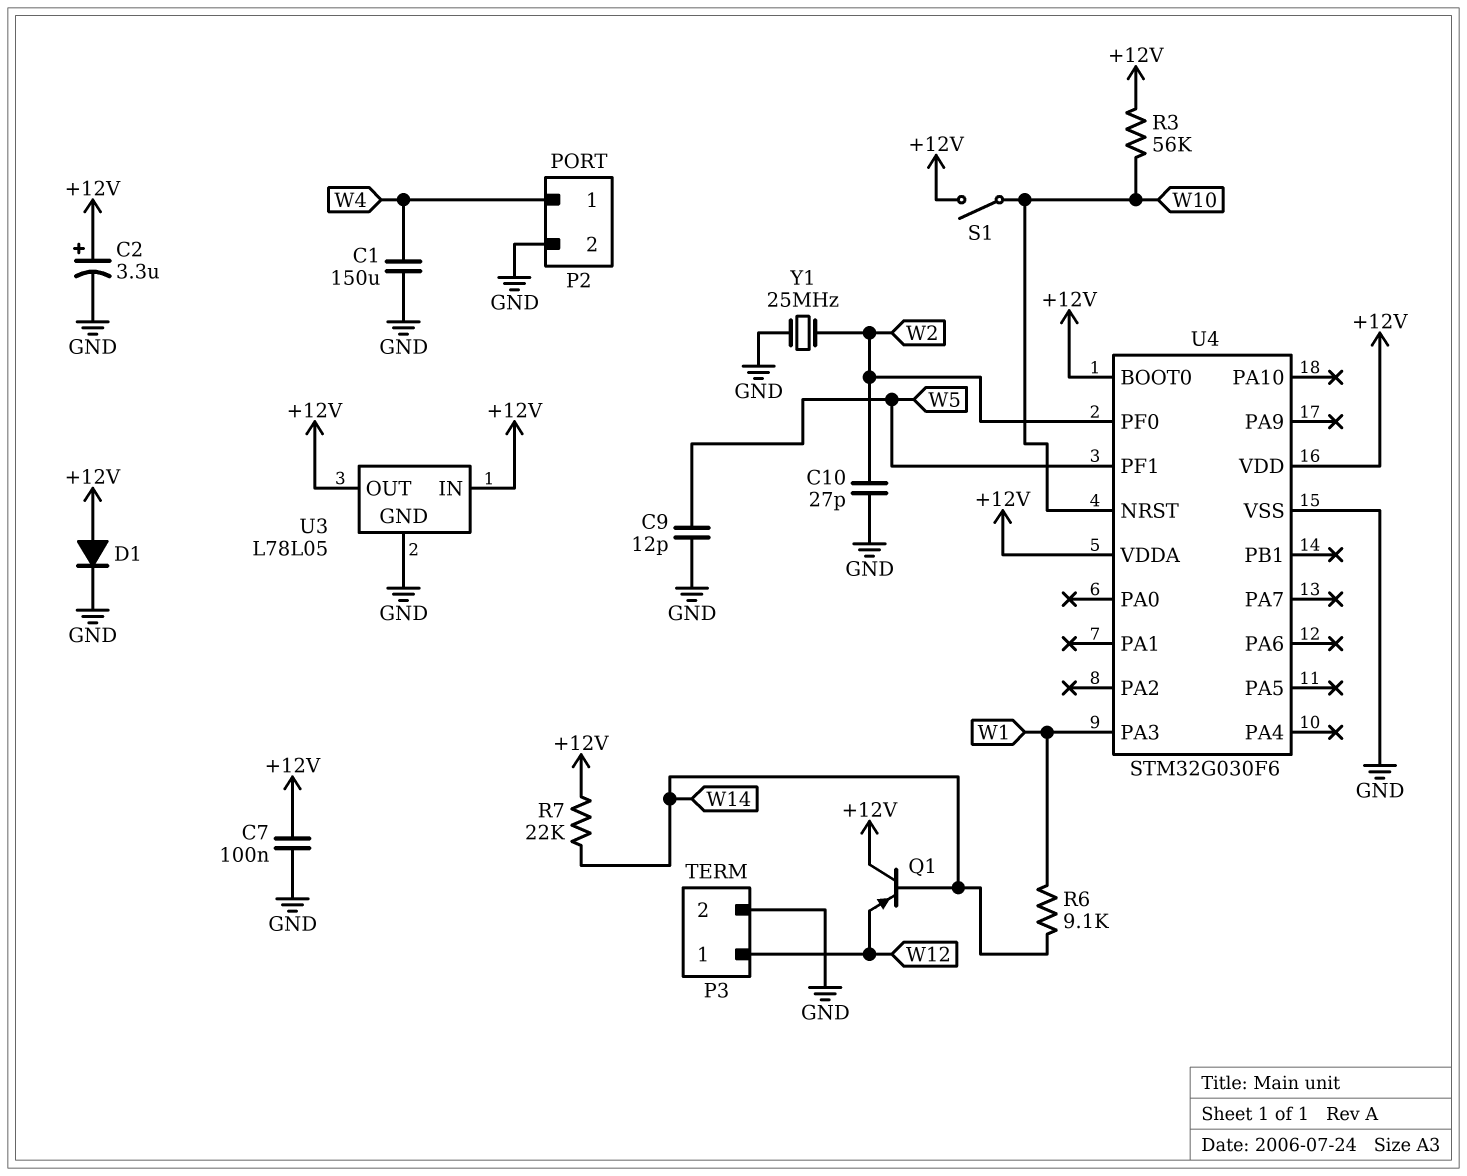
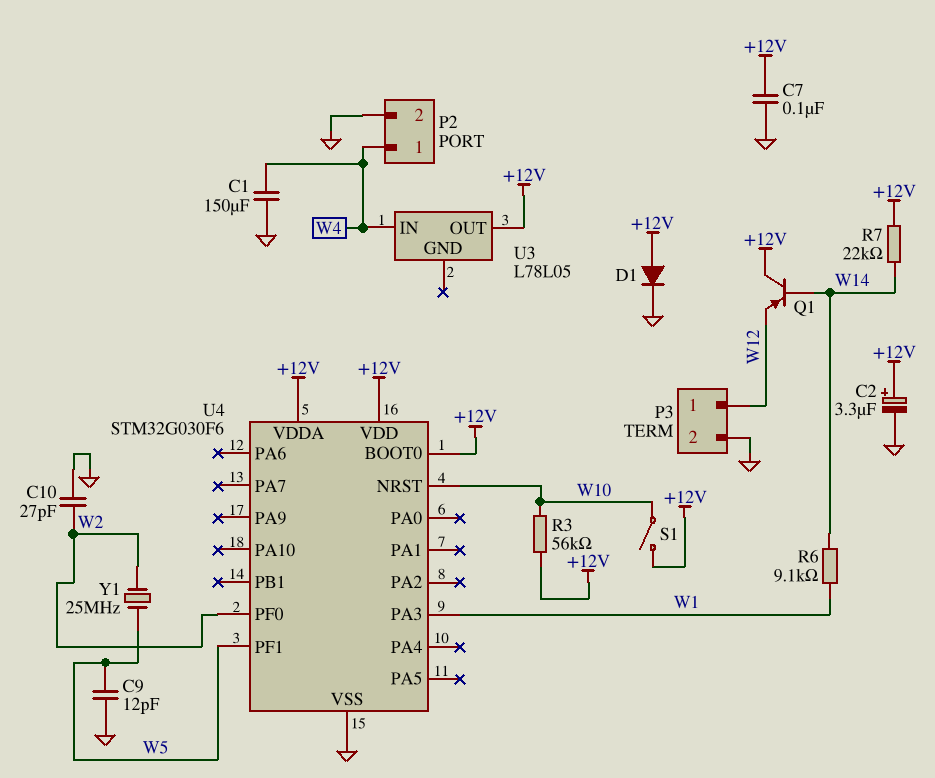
U3 pin GND: GND -> none
U3 pin IN: +12V -> W4
Y1: 25MHz (GND, W2) -> 25MHz (W2, W5)

